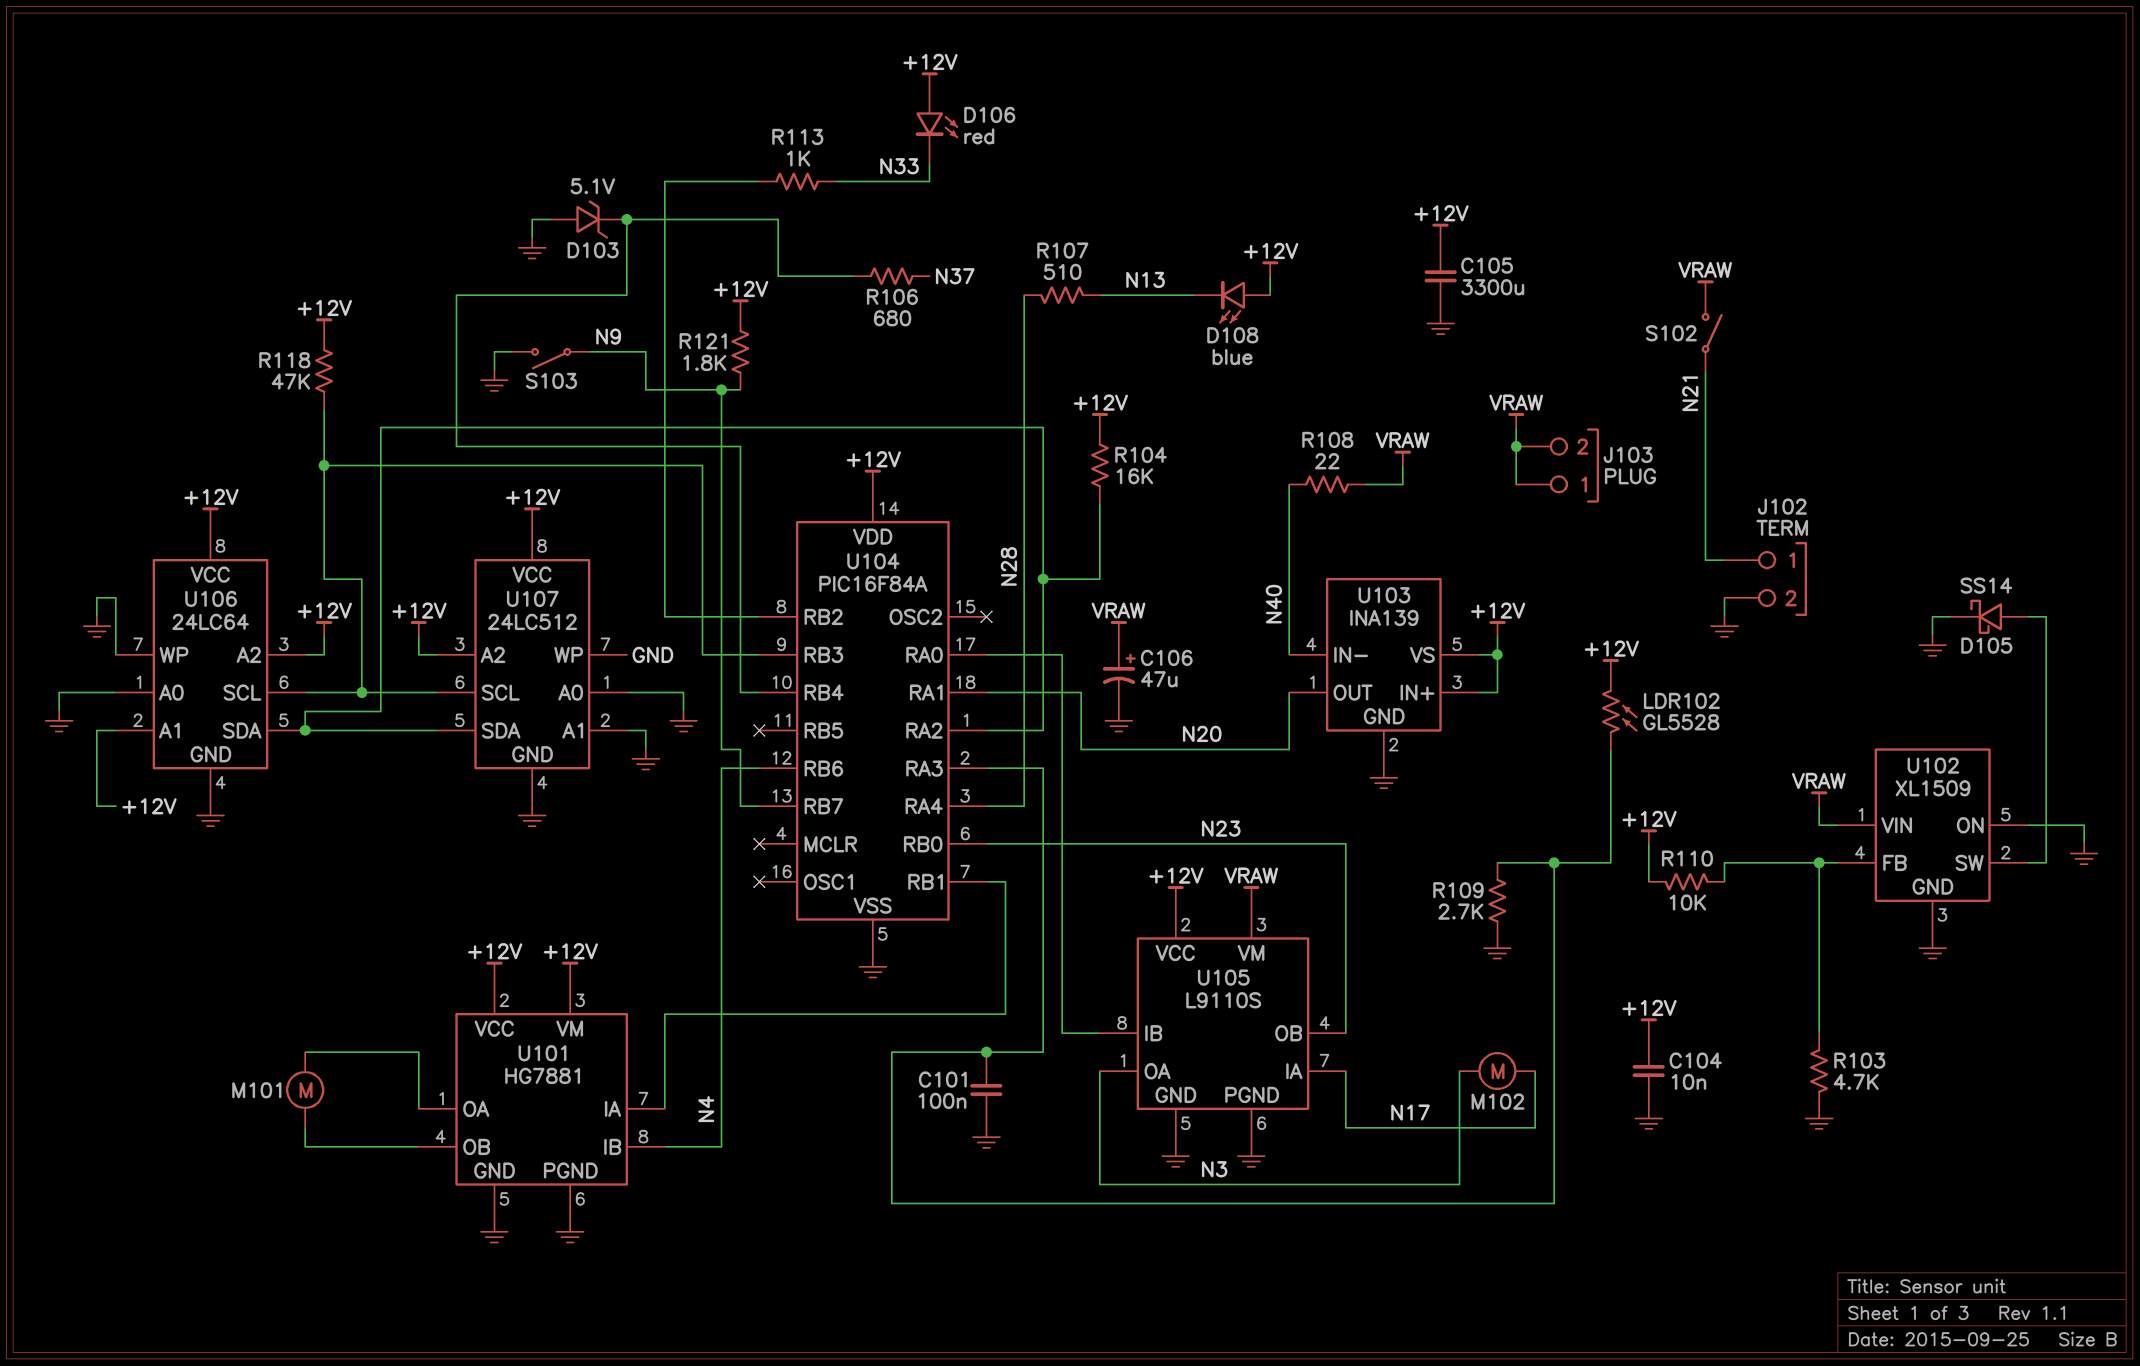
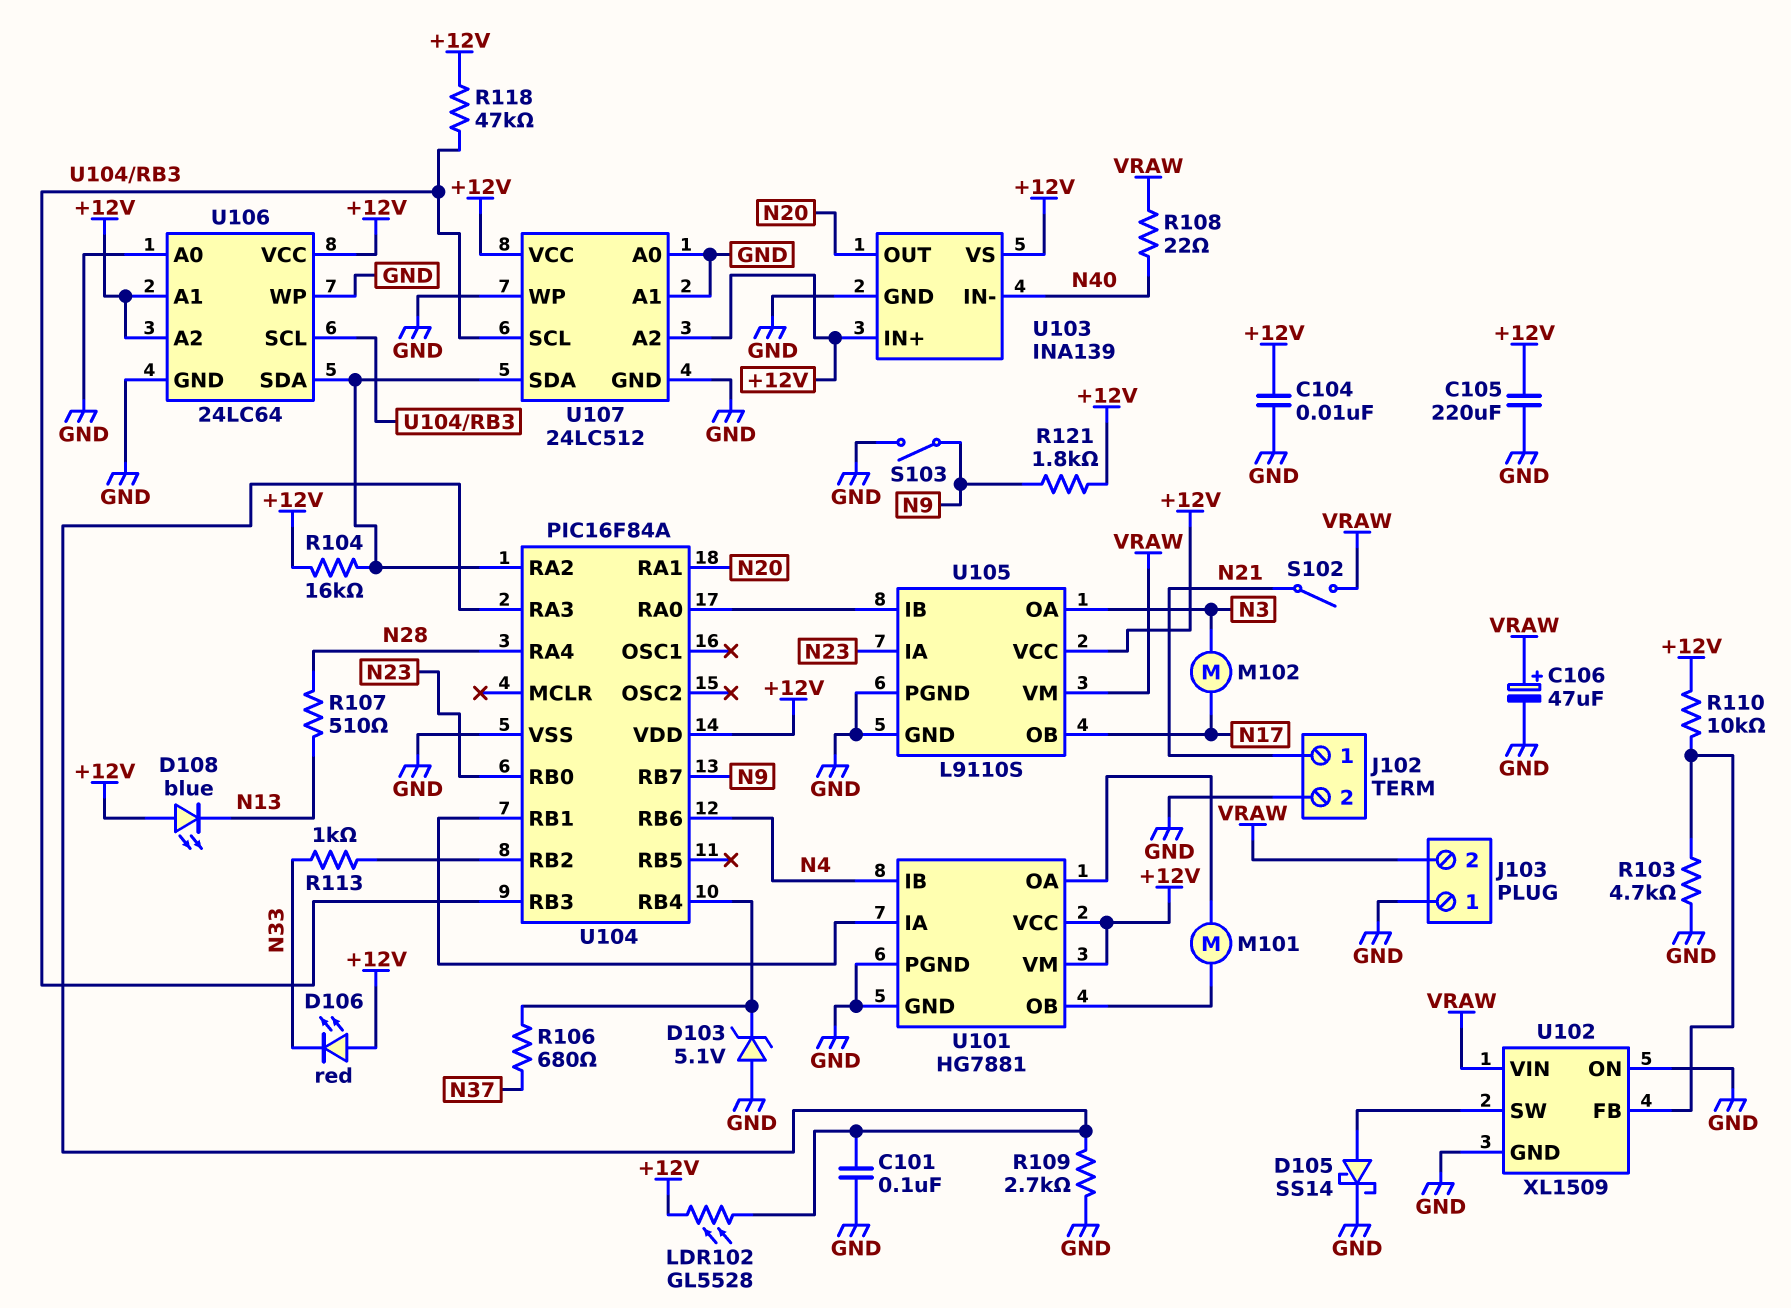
C105: 3300uF (+12V, GND) -> 220uF (+12V, GND)
J103 pin 1: VRAW -> GND
U105 pin IA: N17 -> N23
U105 pin OB: N23 -> N17

